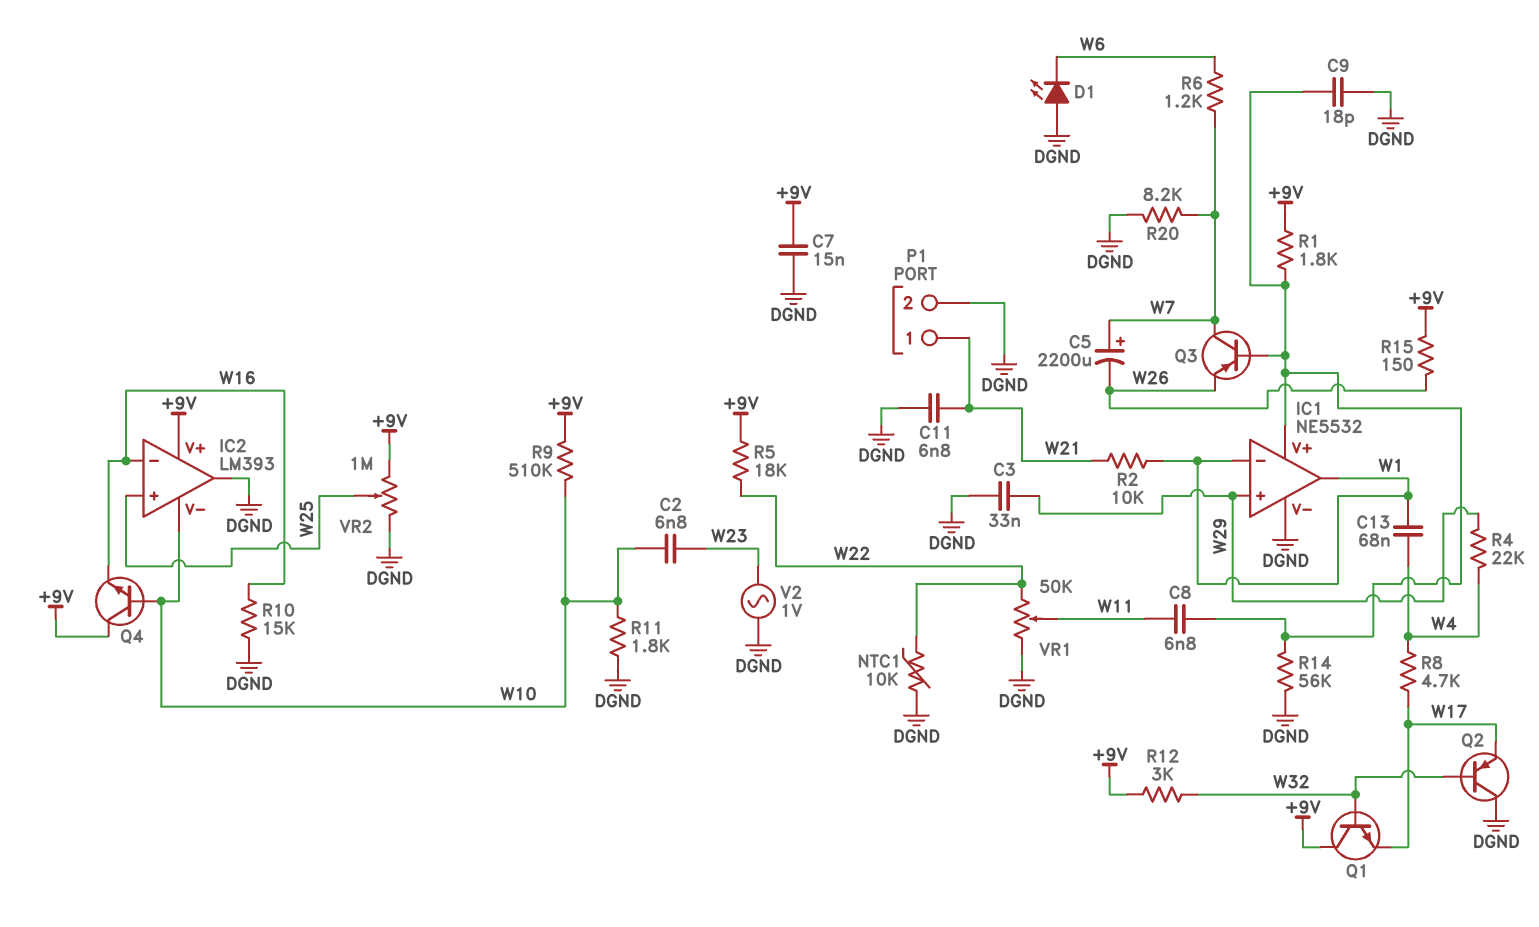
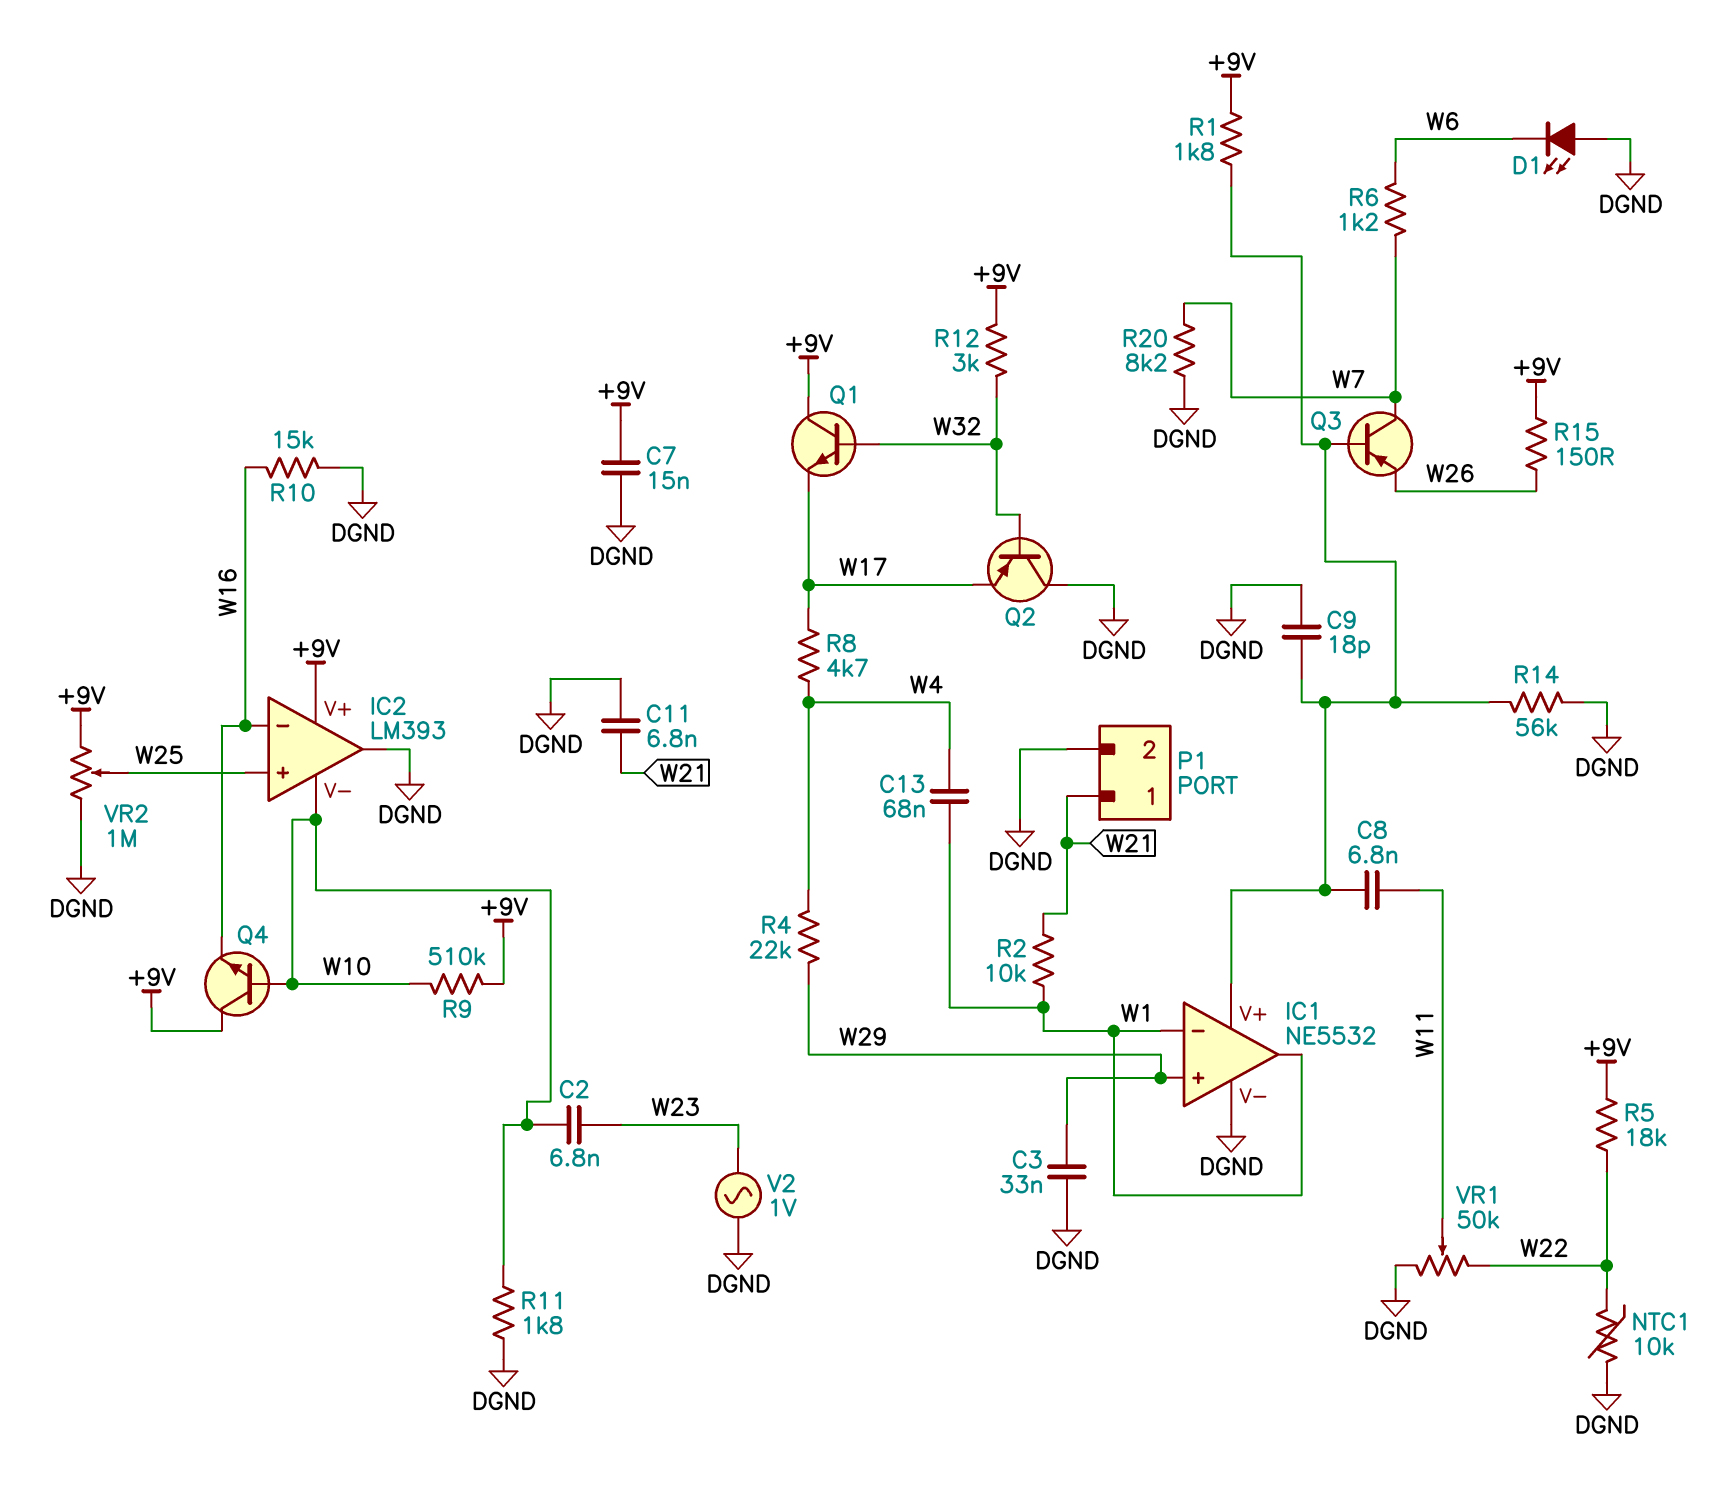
C5: 2200uF (plus W7, minus W26) -> none

